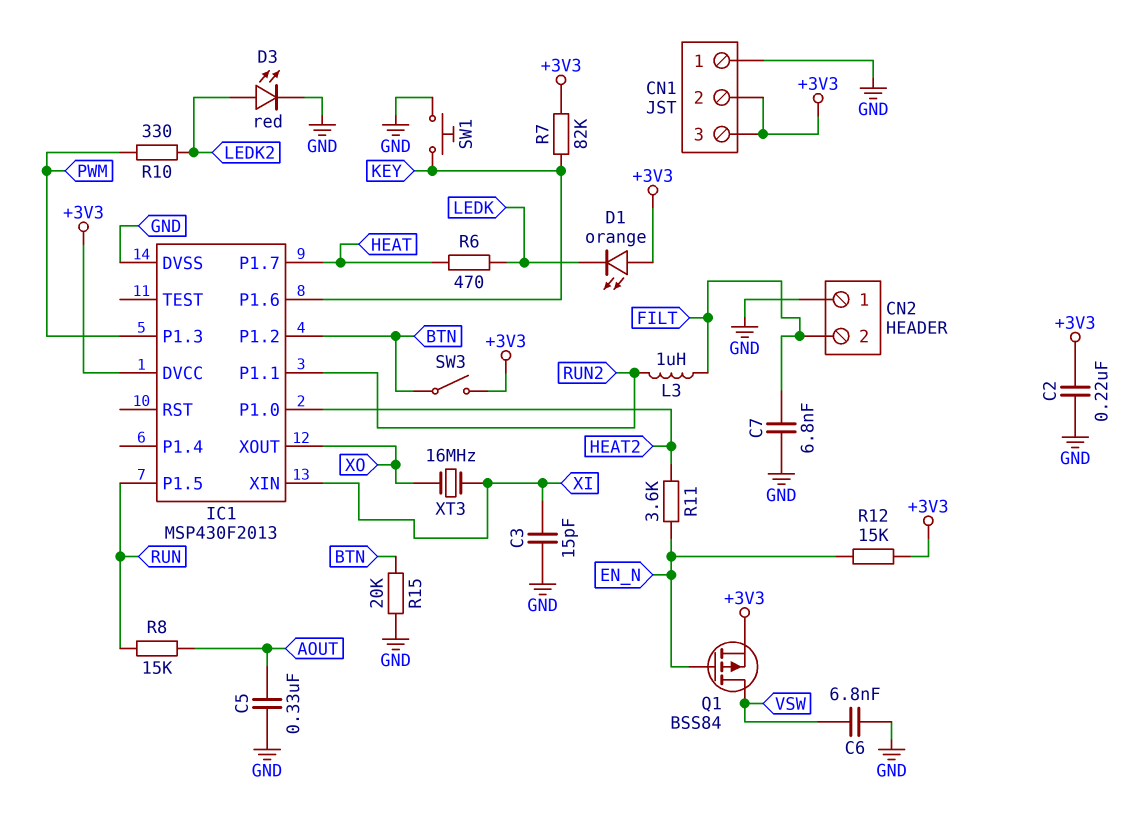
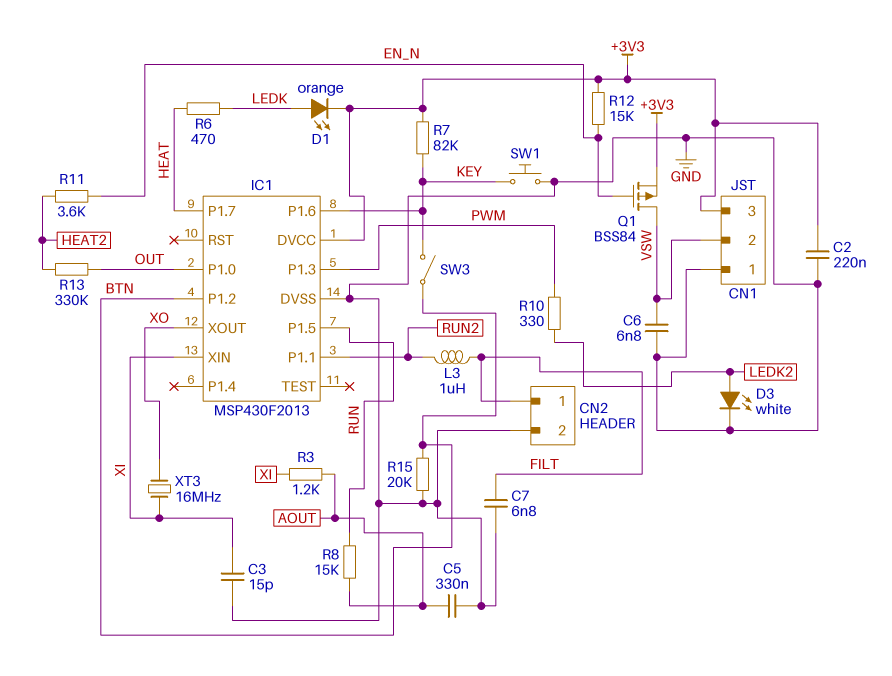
CN1 pin 2: +3V3 -> VSW
CN2 pin 1: GND -> FILT
CN2 pin 2: FILT -> GND
D1: LED orange (A +3V3, K LEDK) -> LED orange (A LEDK, K +3V3)
D3: LED red (A LEDK2, K GND) -> LED white (A LEDK2, K GND)
IC1 pin P1.0: HEAT2 -> OUT
R3: none -> 1.2k (AOUT, XI)
R13: none -> 330k (HEAT2, OUT)
SW3: switch (+3V3, BTN) -> switch (BTN, KEY)

